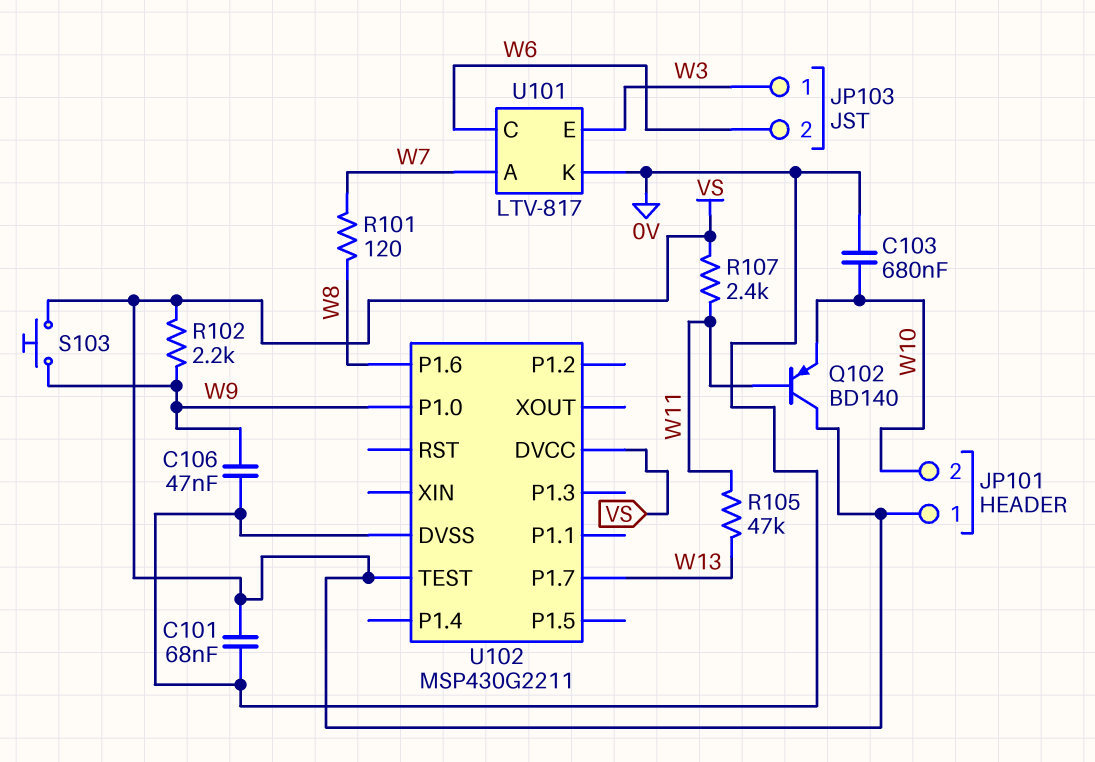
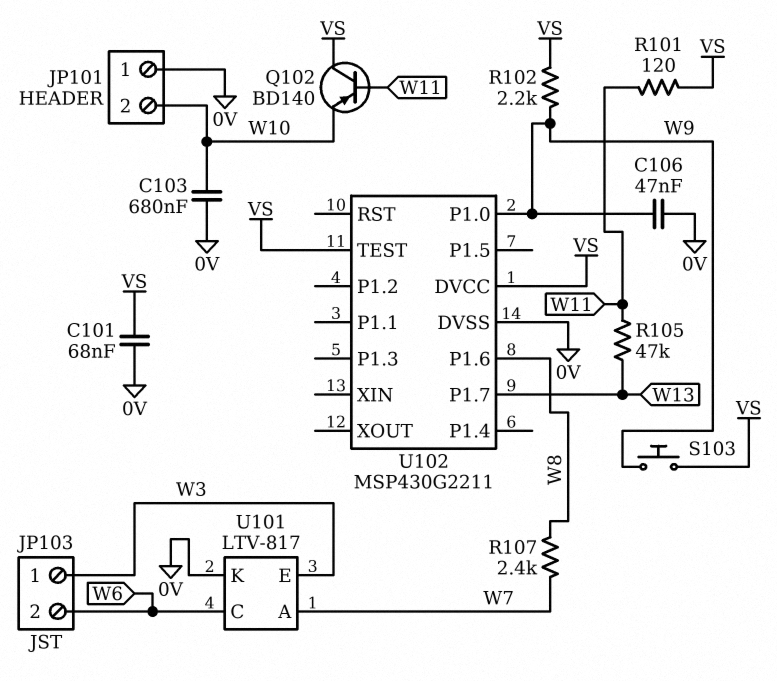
JP101 pin 1: VS -> 0V
R101: 120 (W7, W8) -> 120 (VS, W11)
R107: 2.4k (VS, W11) -> 2.4k (W7, W8)

